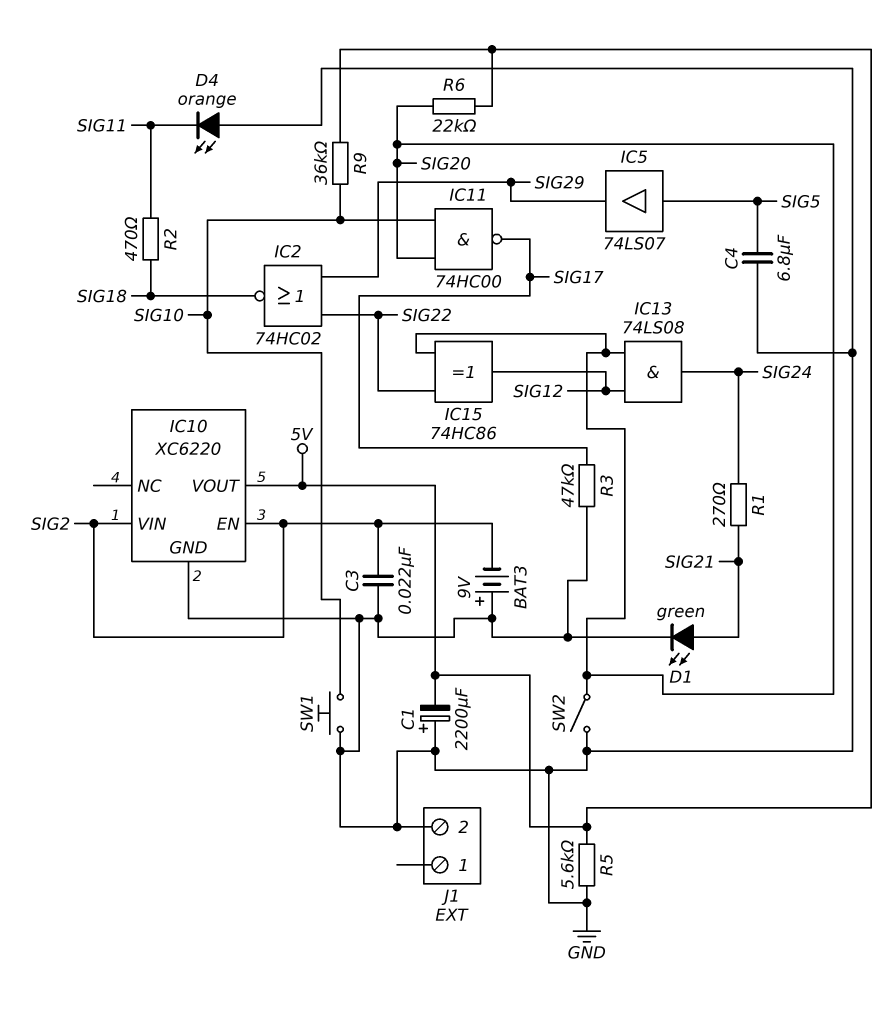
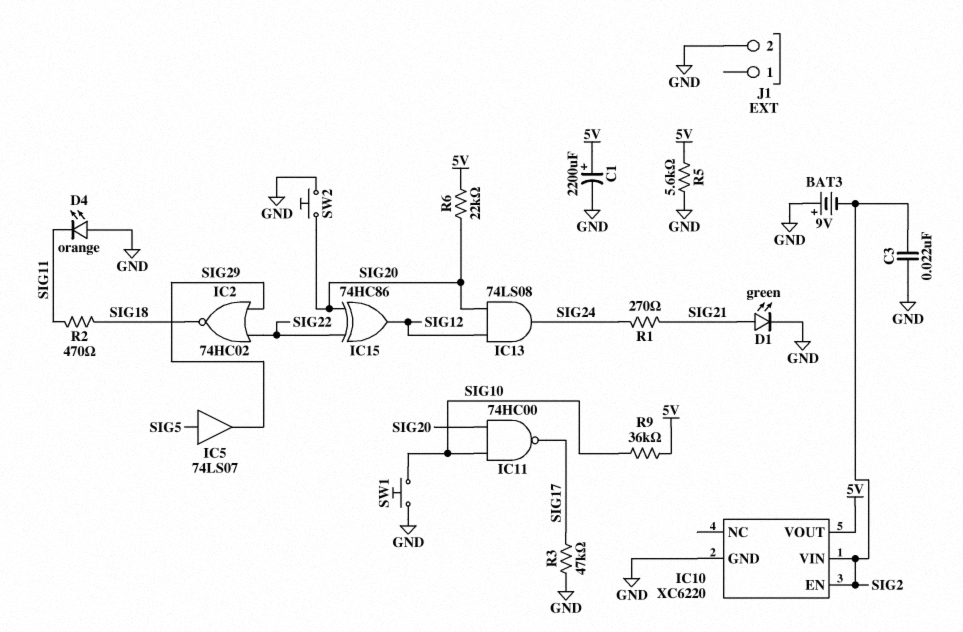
C1: 2200uF (plus GND, minus 5V) -> 2200uF (plus 5V, minus GND)
C4: 6.8uF (GND, SIG5) -> none
SW2: switch (GND, SIG20) -> button (GND, SIG20)

